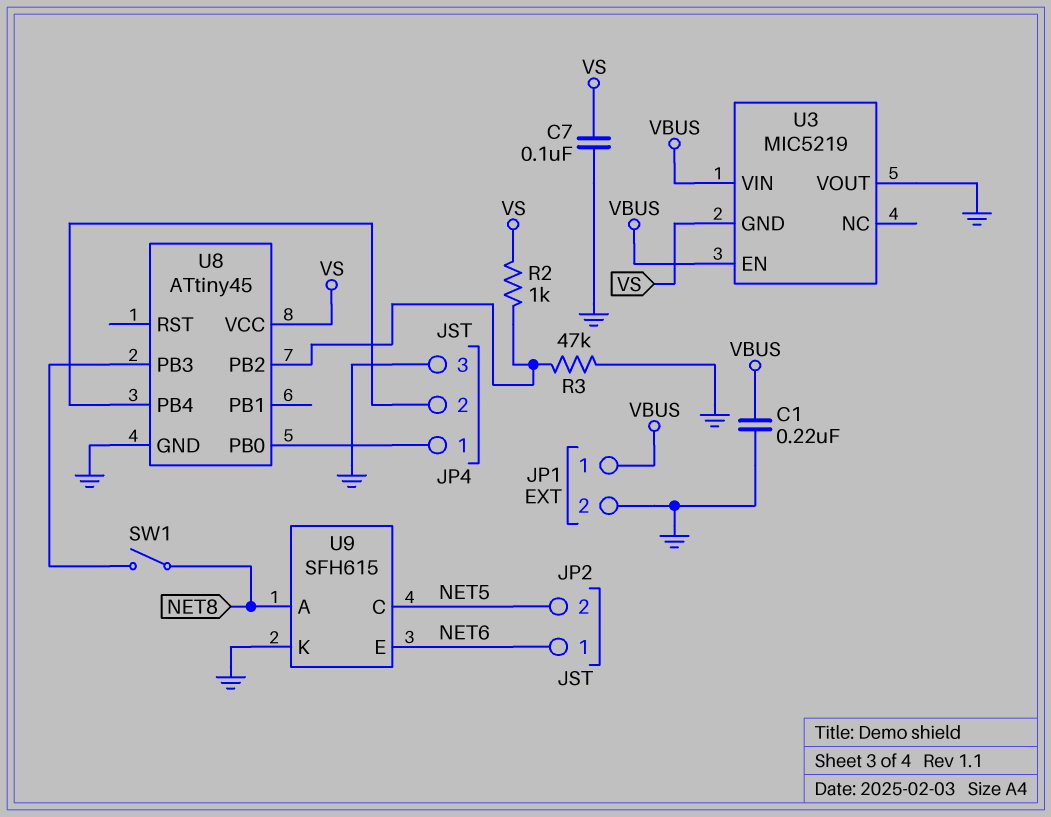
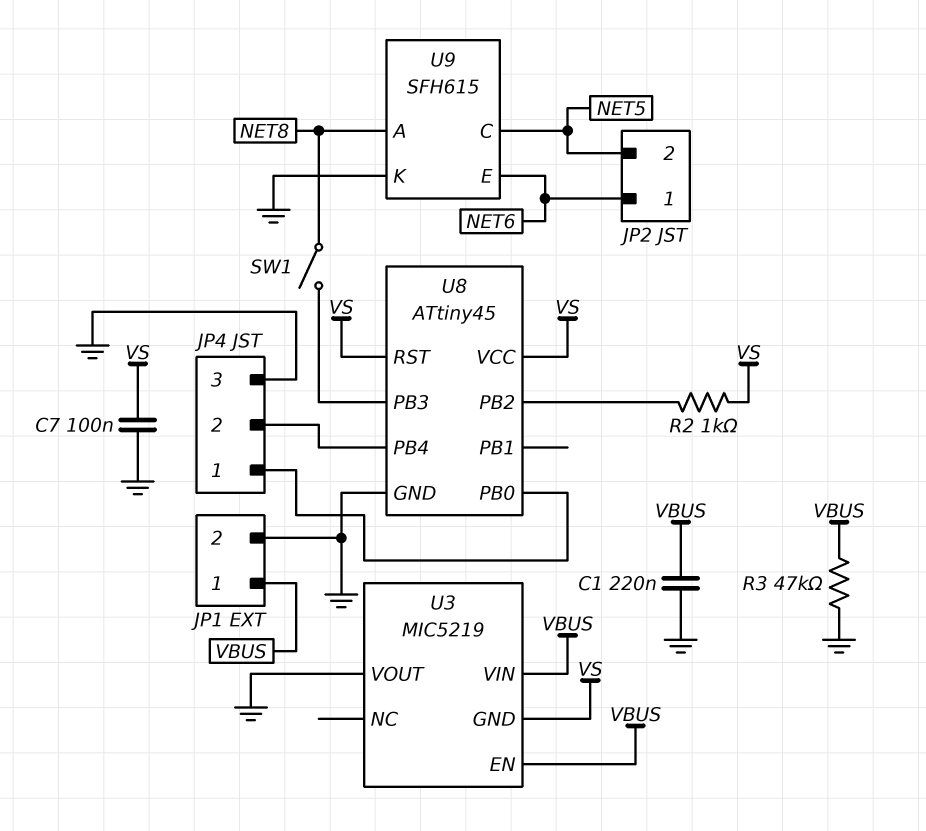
R3: 47k (GND, U8/PB2) -> 47k (GND, VBUS)
U8 pin RST: none -> VS

